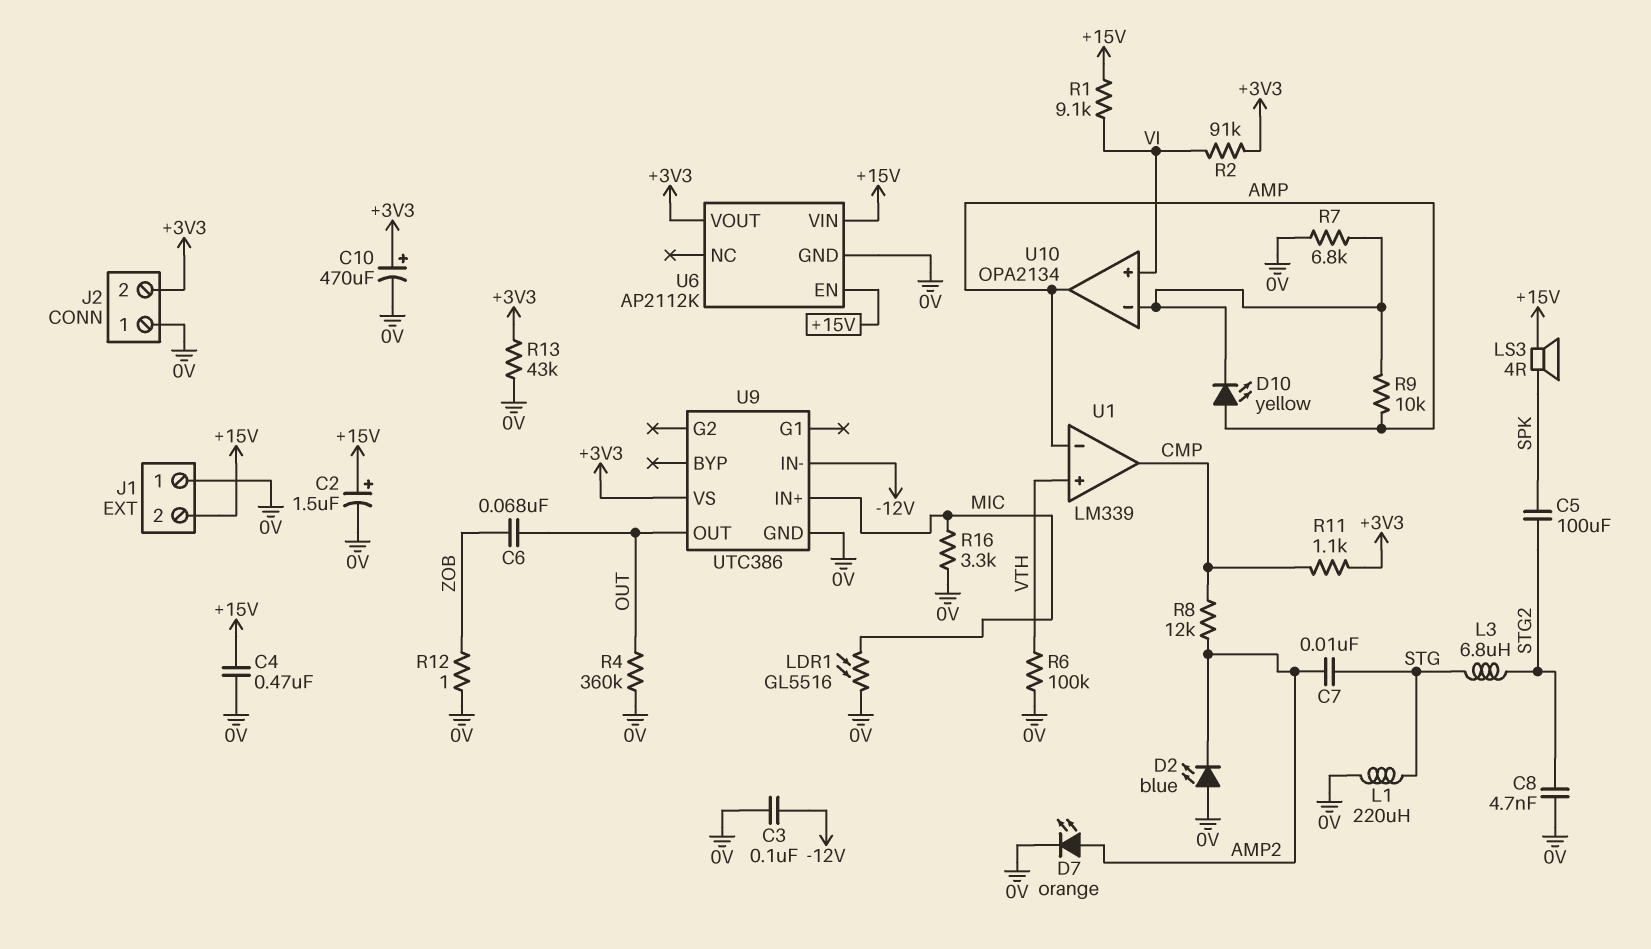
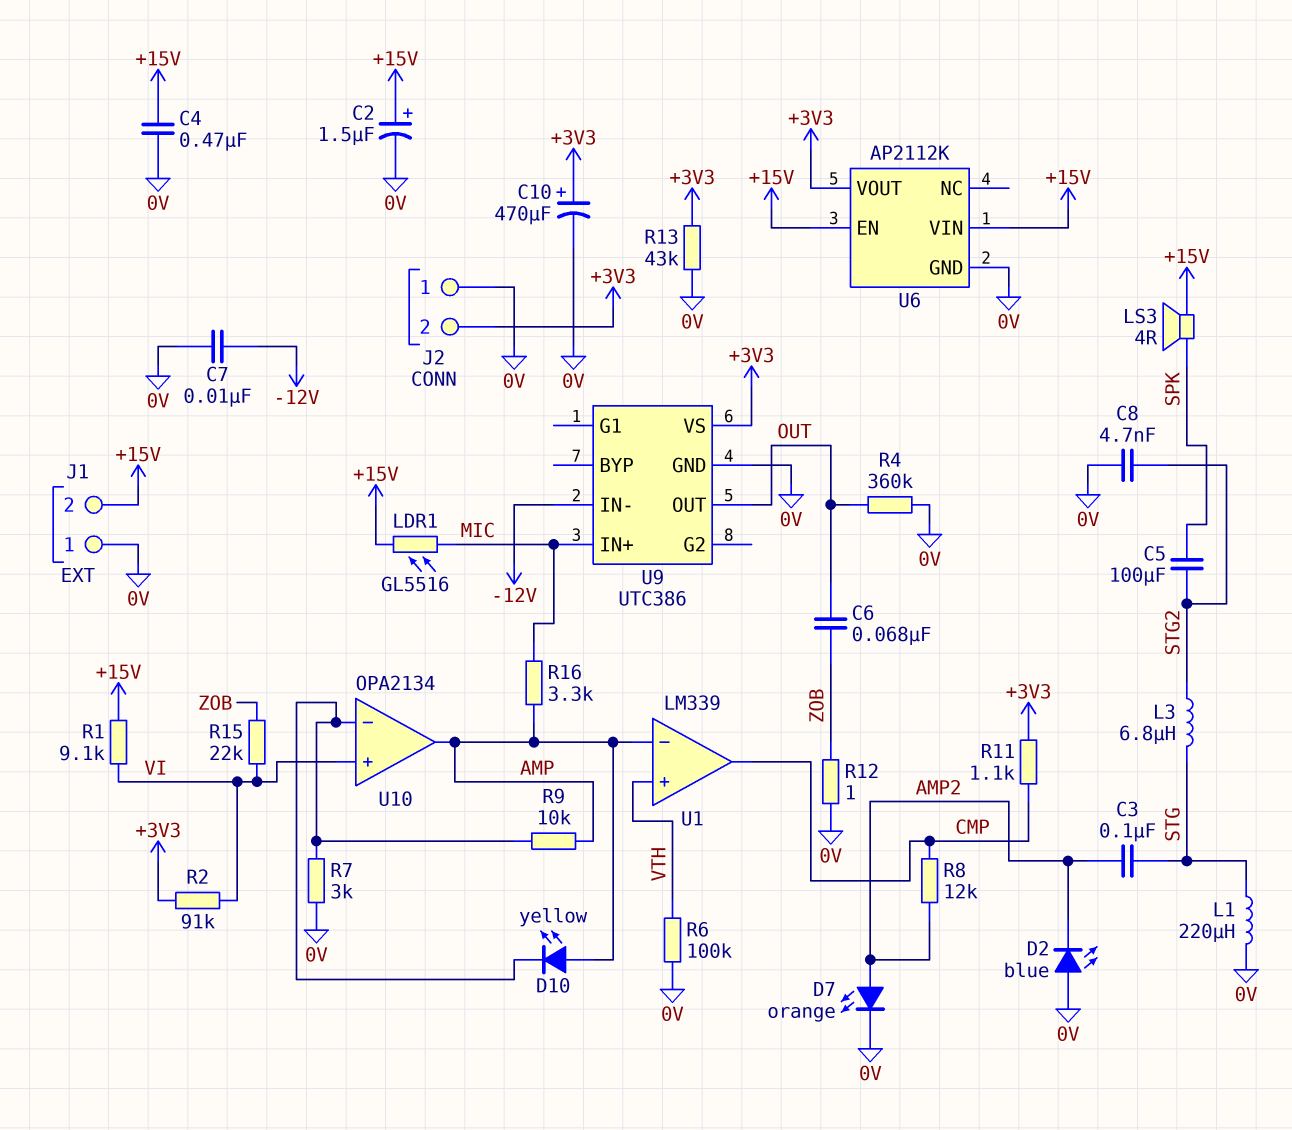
C3: 100nF (-12V, 0V) -> 100nF (AMP2, STG)
C7: 10nF (AMP2, STG) -> 10nF (-12V, 0V)
LDR1: GL5516 (0V, MIC) -> GL5516 (+15V, MIC)
R7: 6.8k (0V, U10/in-) -> 3k (0V, U10/in-)
R15: none -> 22k (VI, ZOB)
R16: 3.3k (0V, MIC) -> 3.3k (AMP, MIC)

